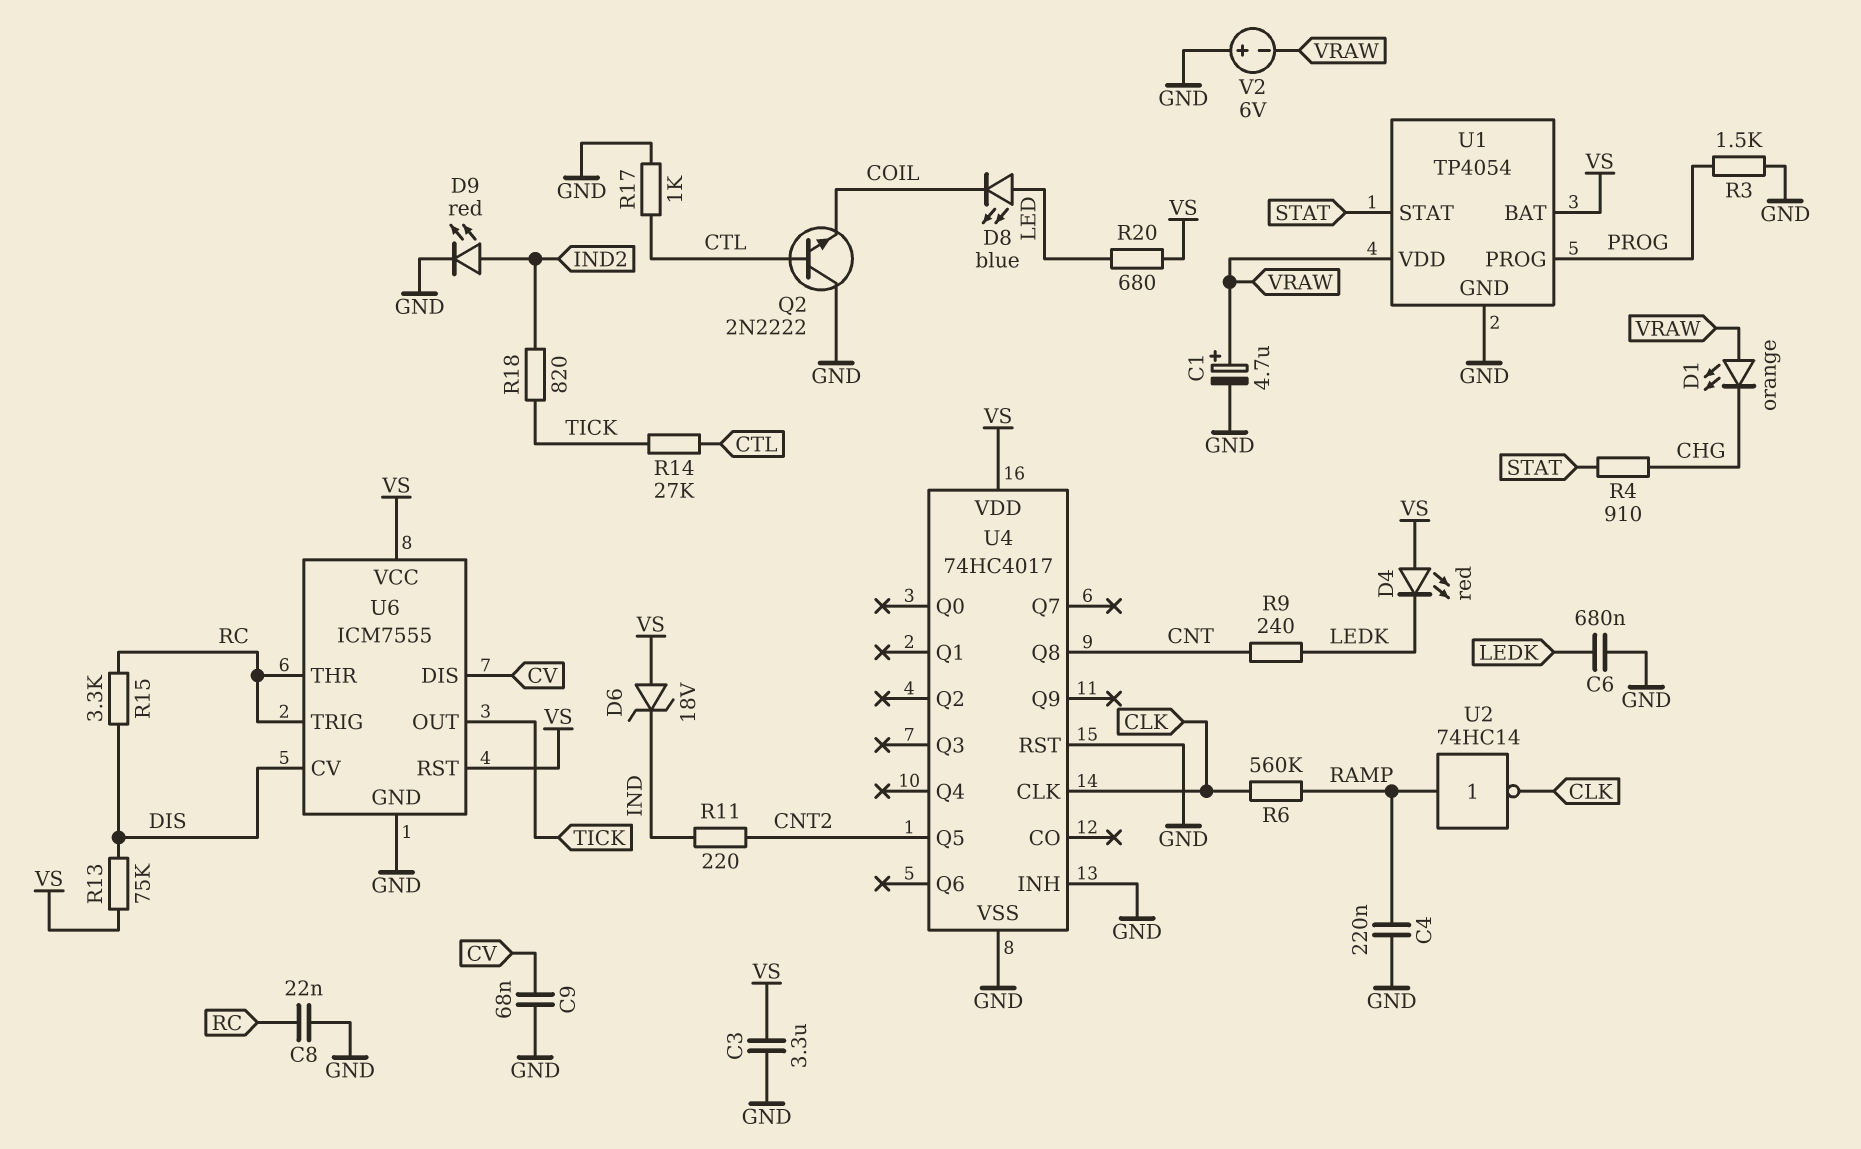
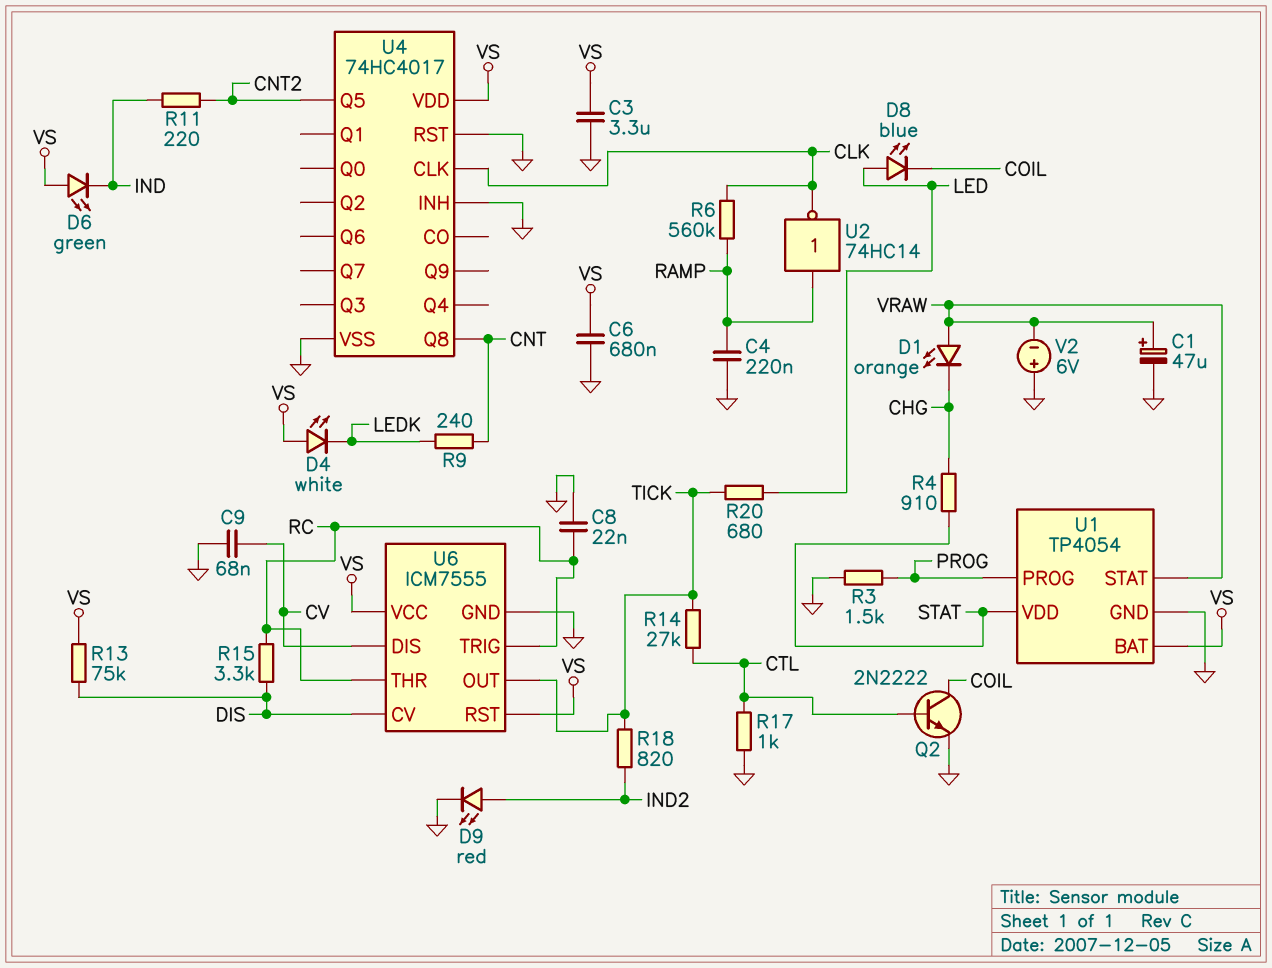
C1: 4.7uF (plus VRAW, minus GND) -> 47uF (plus VRAW, minus GND)
C6: 680nF (GND, LEDK) -> 680nF (GND, VS)
D4: LED red (A VS, K LEDK) -> LED white (A VS, K LEDK)
D6: zener 18V (A VS, K IND) -> LED green (A VS, K IND)
Q2: NPN 2N2222 (B CTL, C GND, E COIL) -> NPN 2N2222 (B CTL, C COIL, E GND)
R20: 680 (LED, VS) -> 680 (LED, TICK)
U1 pin STAT: STAT -> VRAW
U1 pin VDD: VRAW -> STAT

